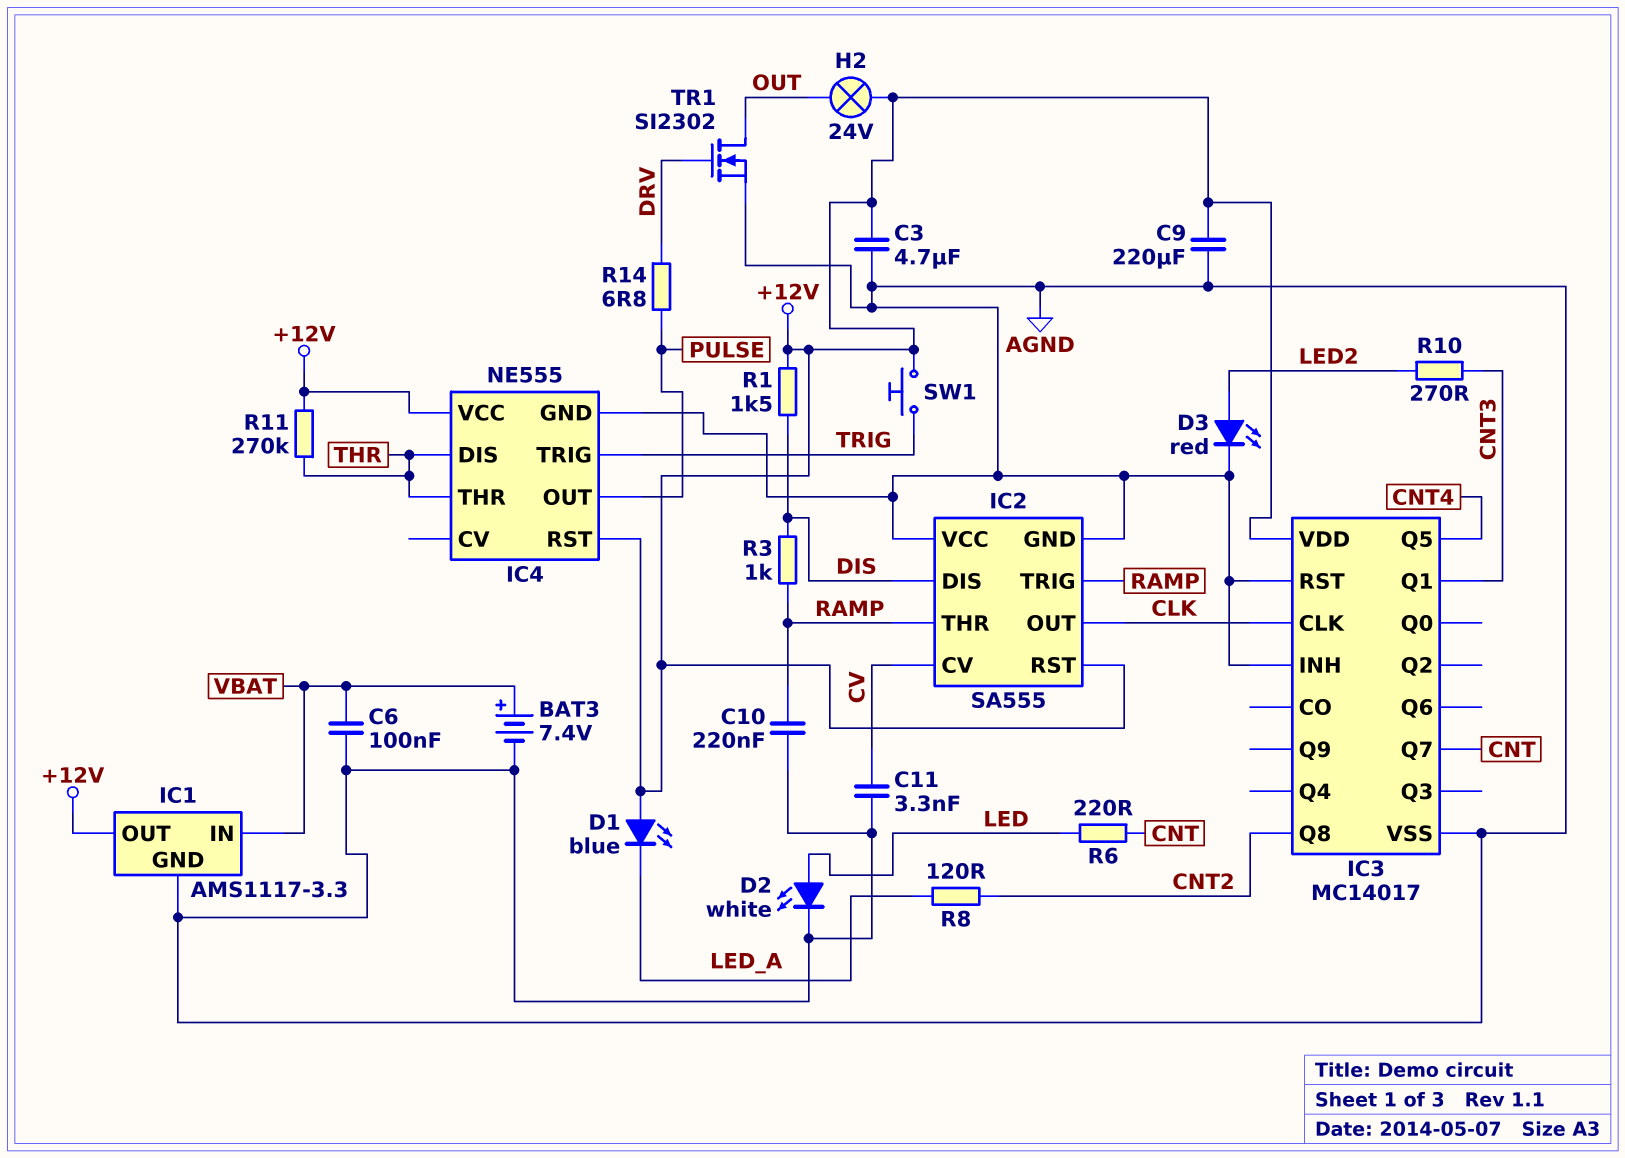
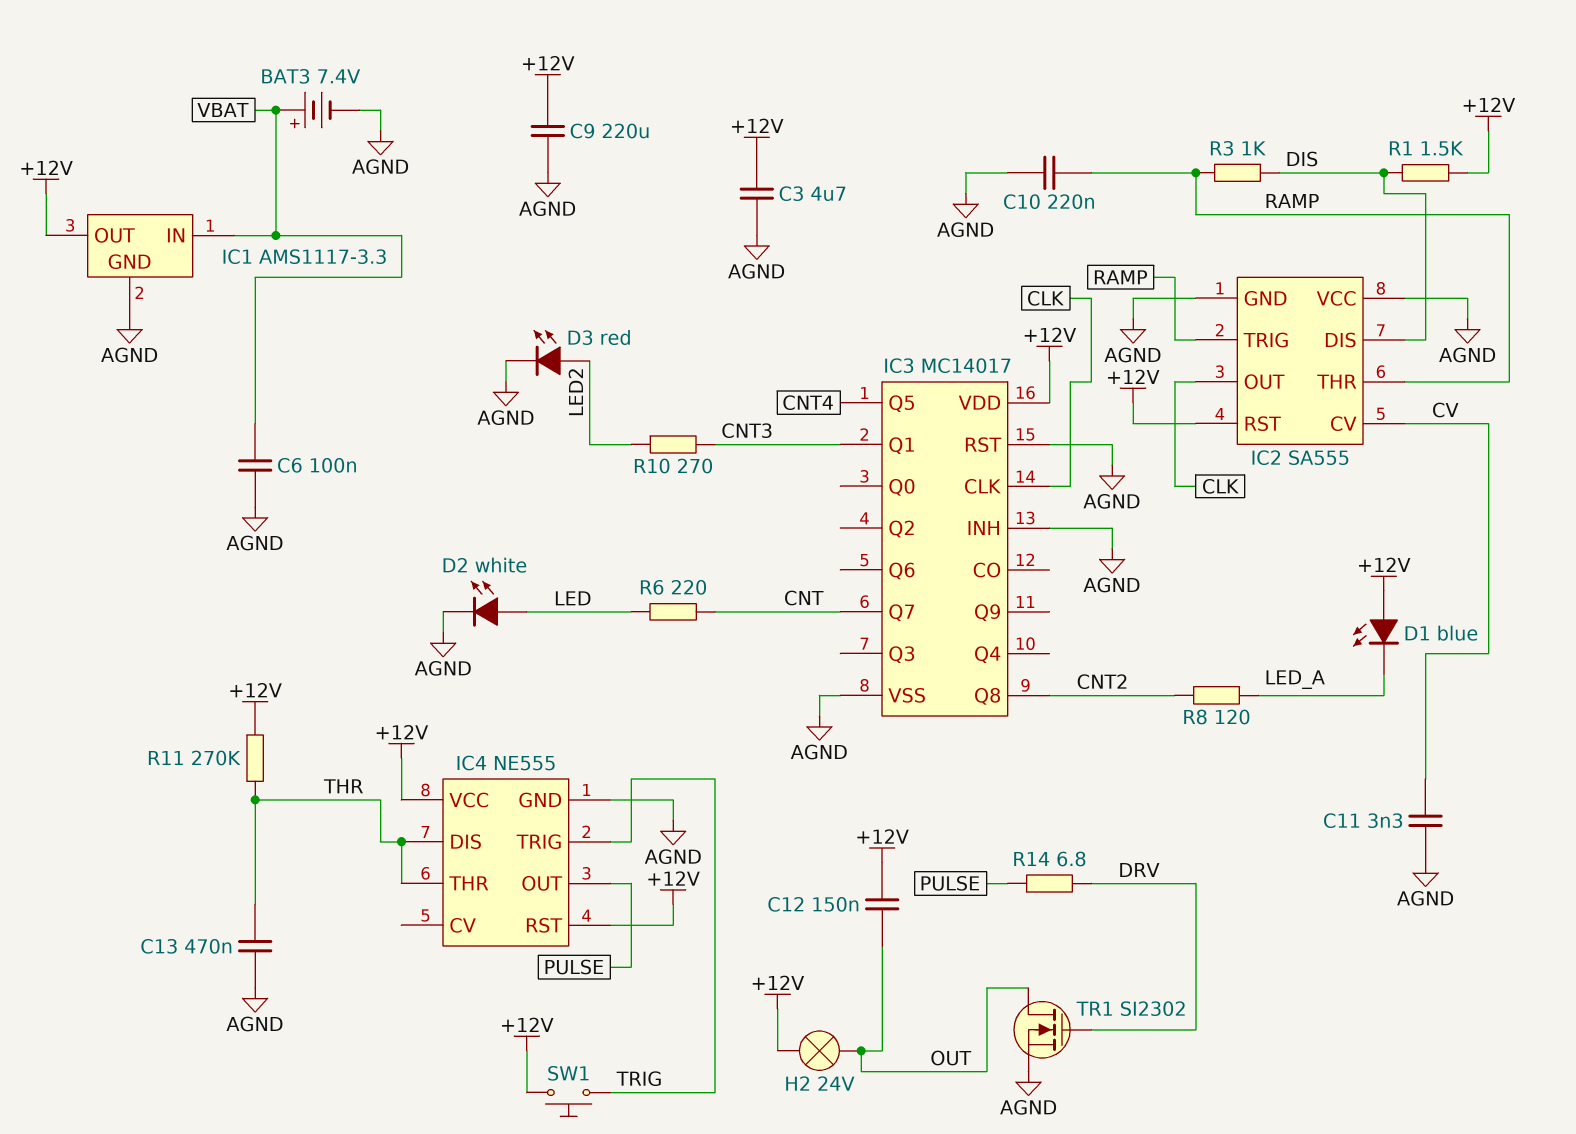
C12: none -> 150nF (+12V, OUT)
C13: none -> 470nF (AGND, THR)

